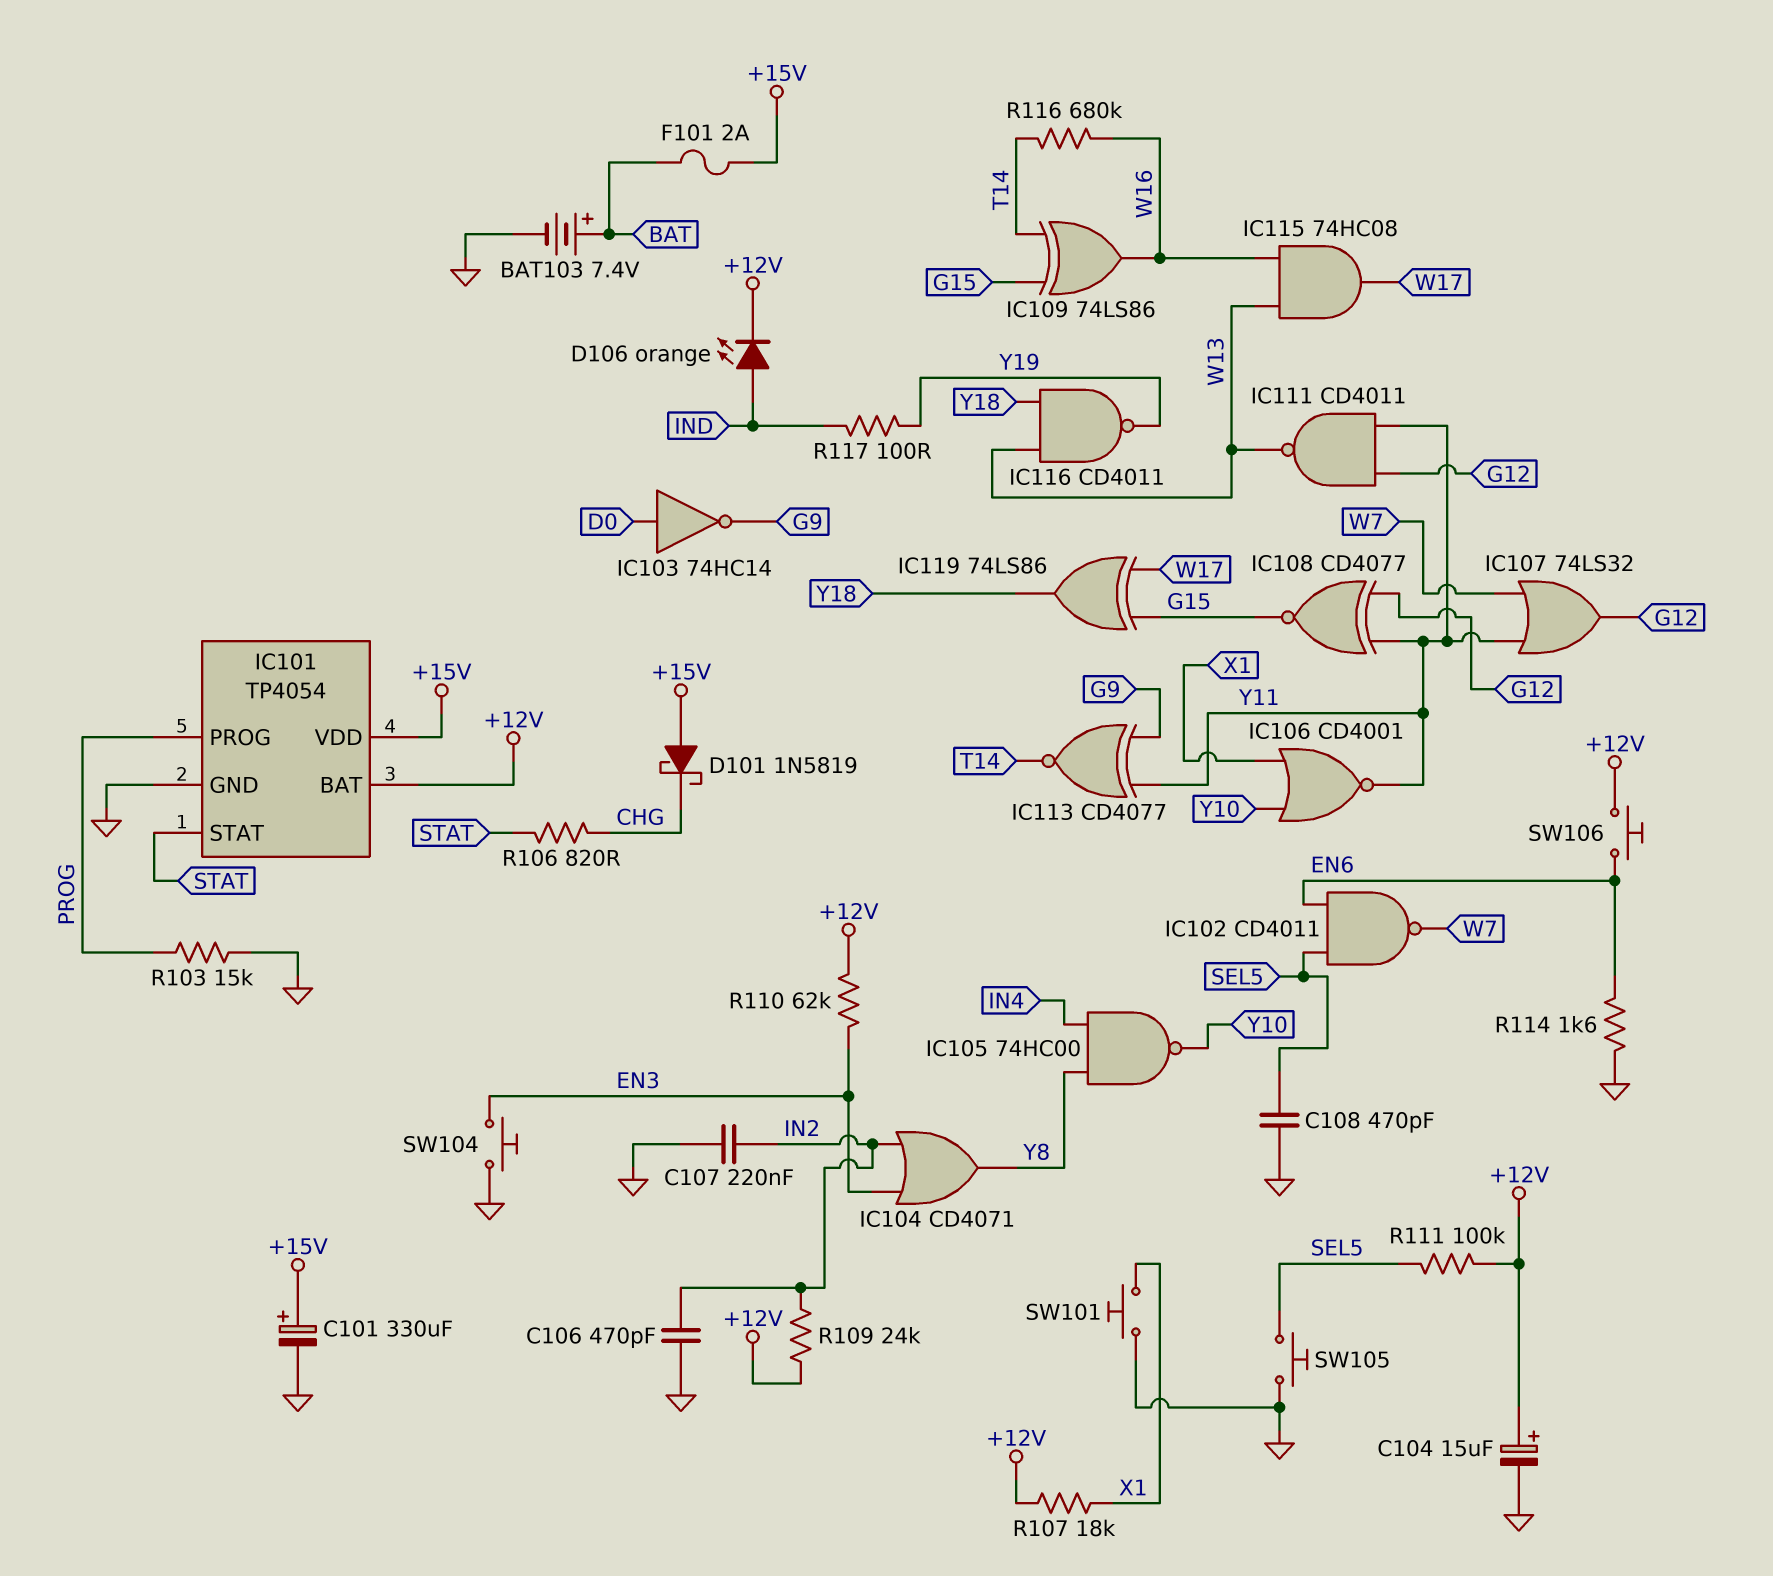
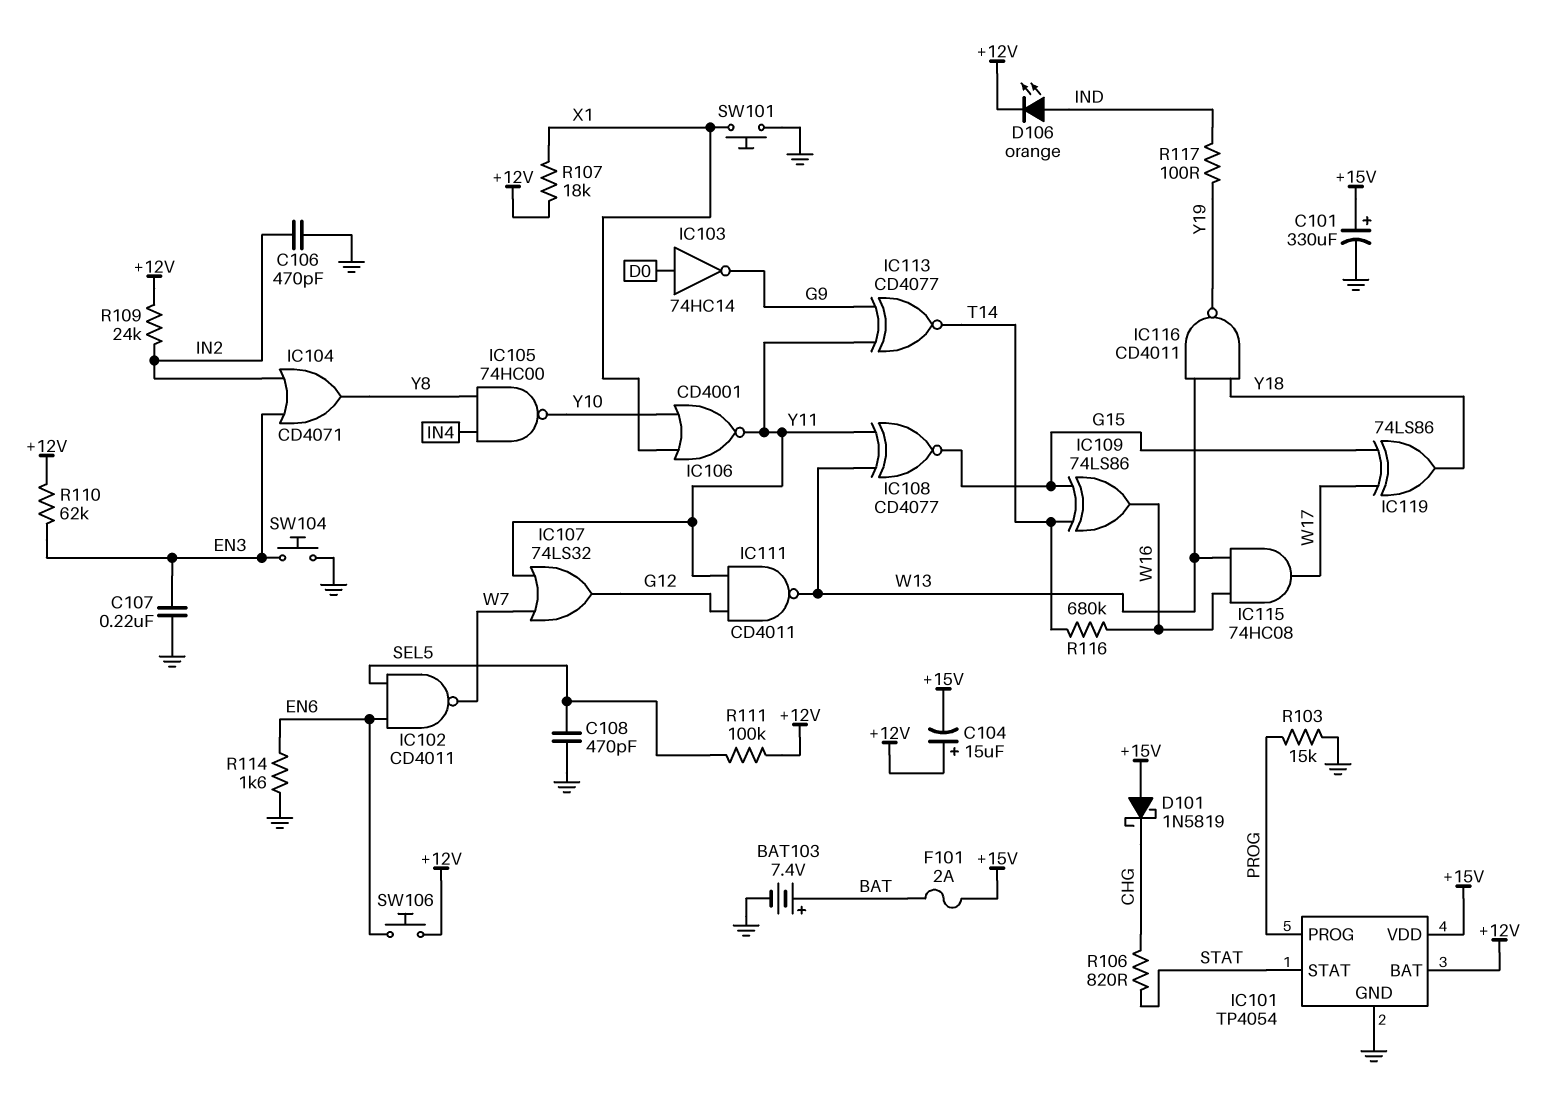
C104: 15uF (plus +12V, minus GND) -> 15uF (plus +12V, minus +15V)
C107: 220nF (GND, IN2) -> 220nF (EN3, GND)
IC108: XNOR CD4077 (in G12, in Y11, out G15) -> XNOR CD4077 (in W13, in Y11, out G15)
SW105: button (GND, SEL5) -> none

